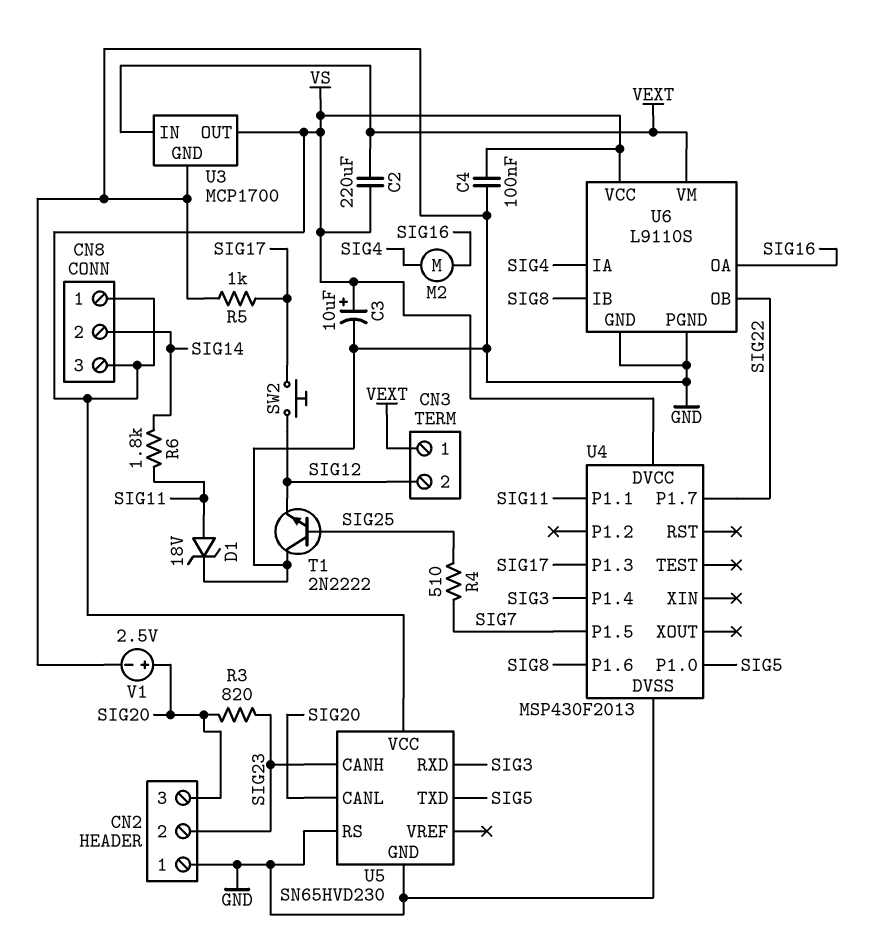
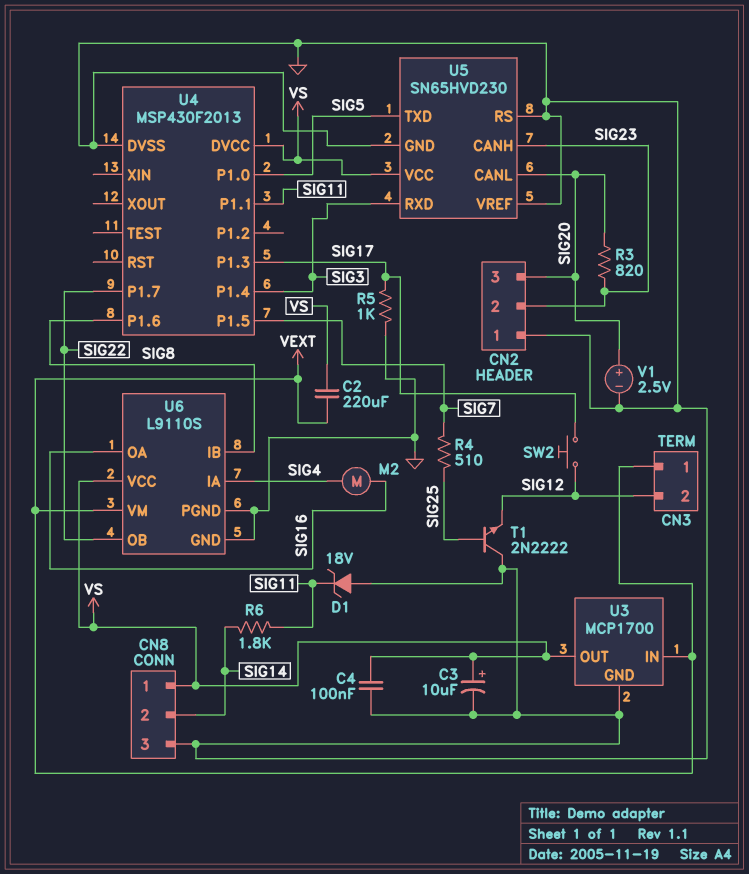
CN8 pin 3: VS -> GND
D1: zener 18V (A SIG11, K GND) -> zener 18V (A GND, K SIG11)
U5 pin VREF: none -> GND

